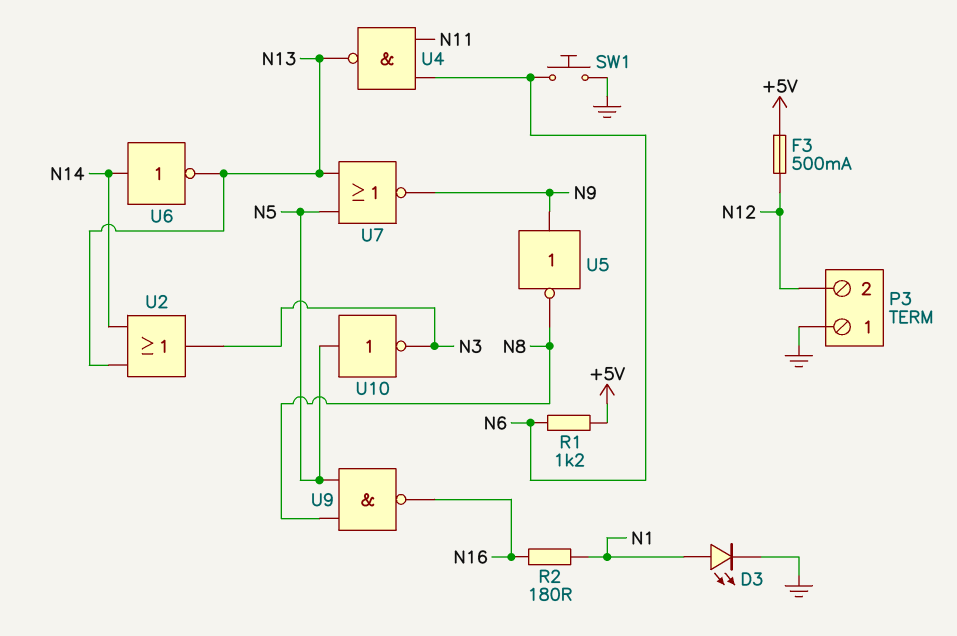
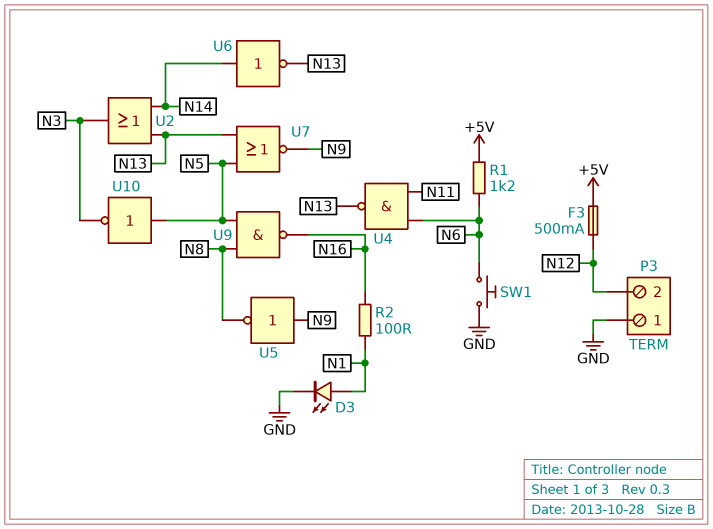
R2: 180 (N1, N16) -> 100 (N1, N16)

